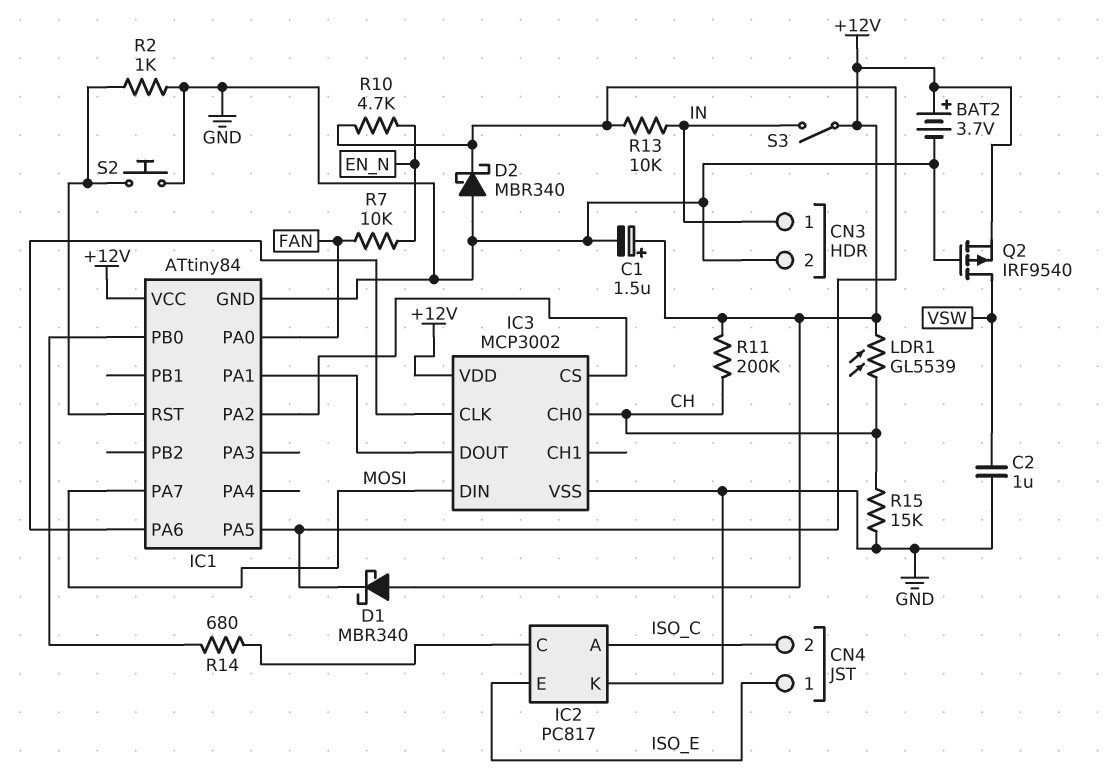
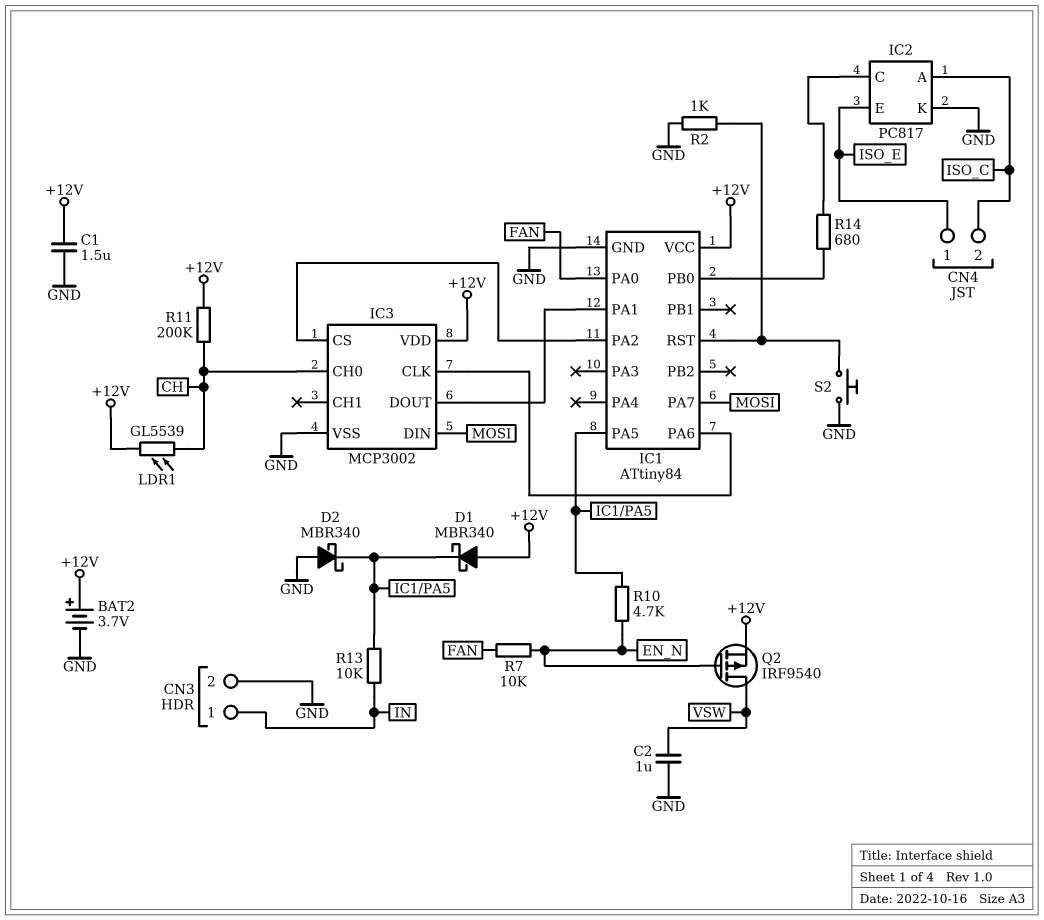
C1: 1.5uF (plus +12V, minus GND) -> 1.5uF (+12V, GND)
Q2: PMOS IRF9540 (G GND, D VSW, S +12V) -> PMOS IRF9540 (G EN_N, D VSW, S +12V)
R15: 15k (CH, GND) -> none
S3: switch (+12V, IN) -> none

